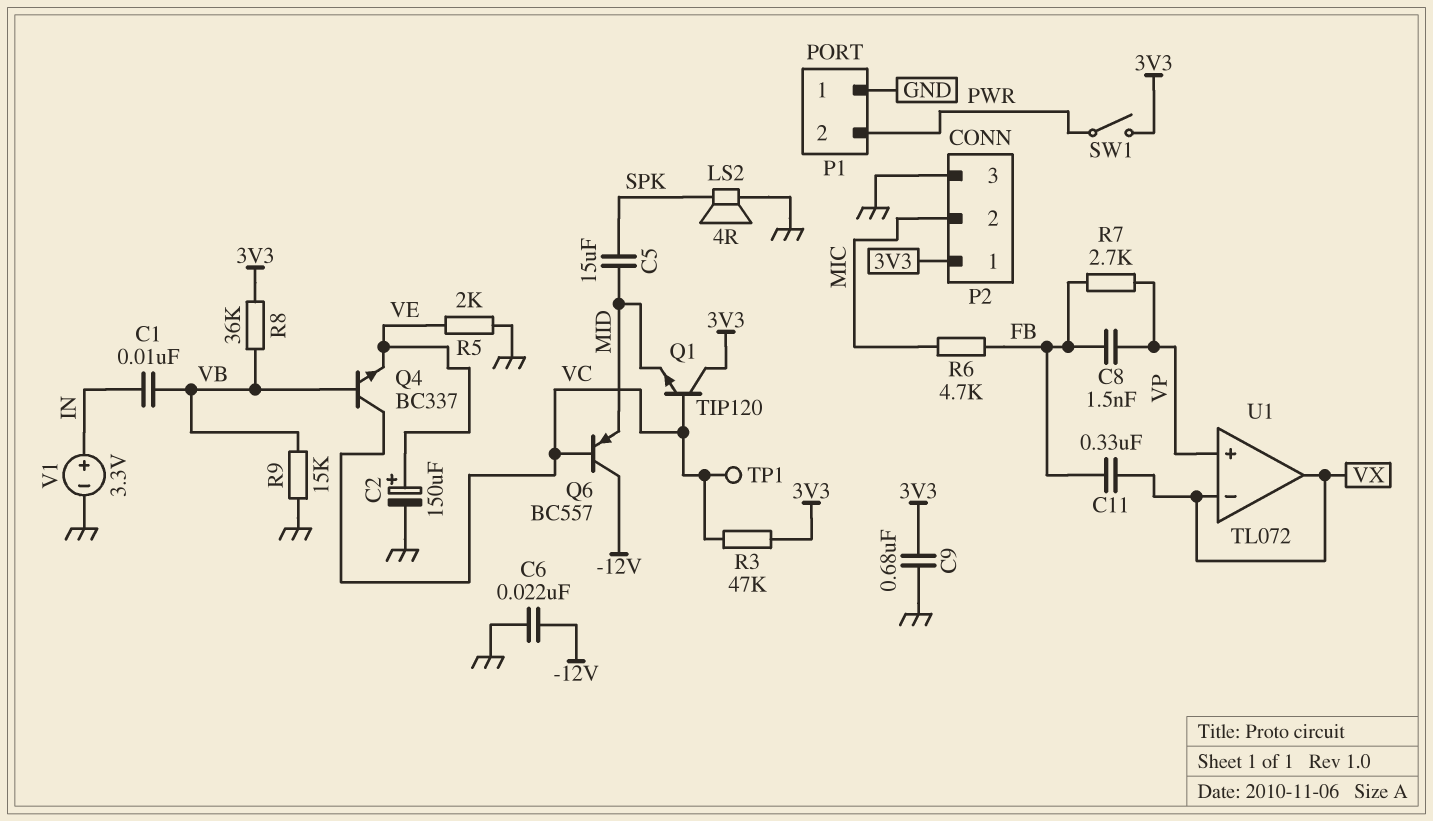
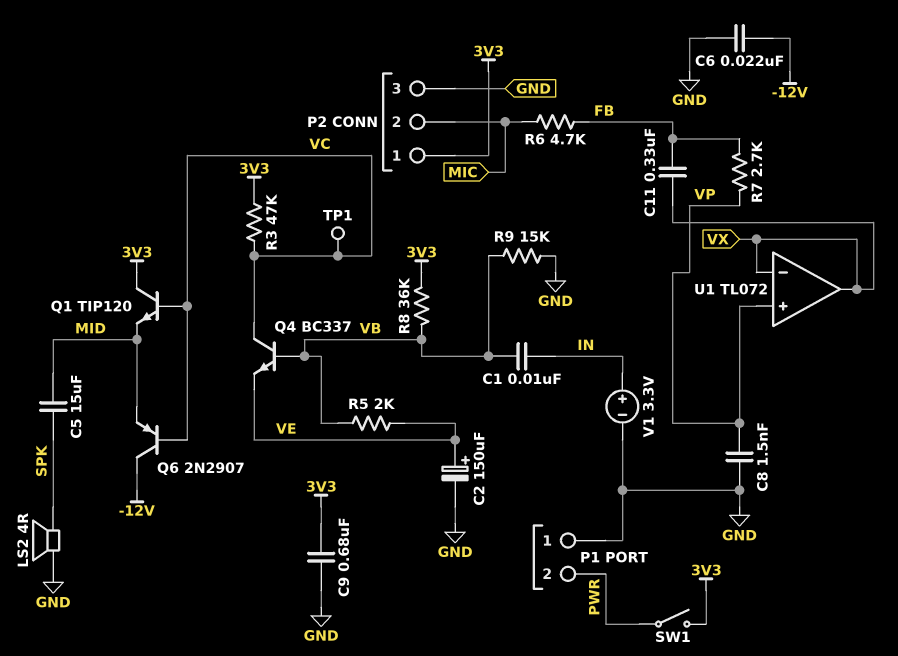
C8: 1.5nF (FB, VP) -> 1.5nF (GND, VP)
Q6: PNP BC557 (B VC, C -12V, E MID) -> PNP 2N2907 (B VC, C -12V, E MID)
R5: 2k (GND, VE) -> 2k (VB, VE)

